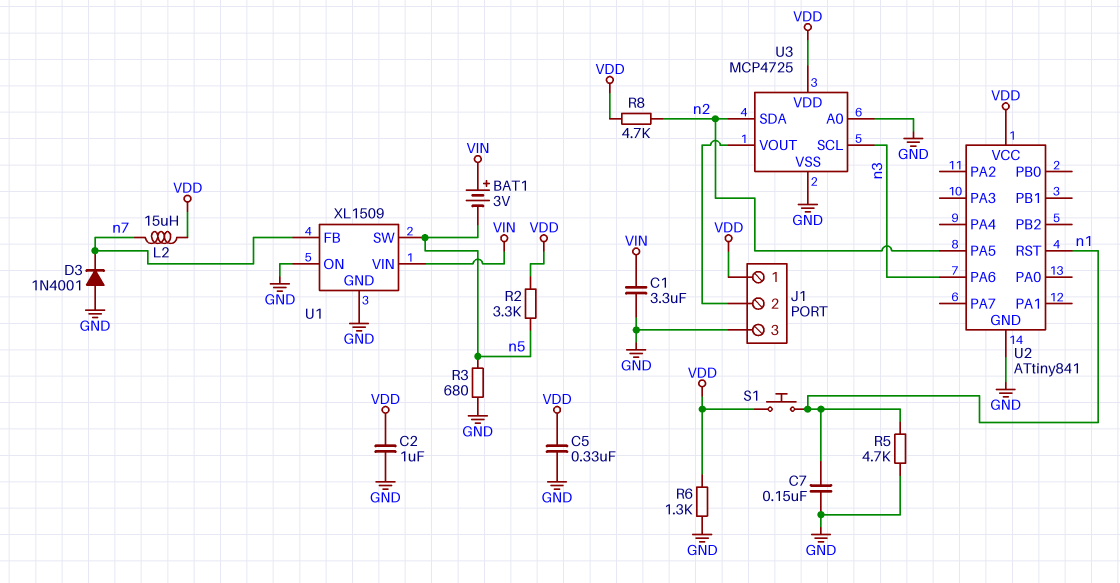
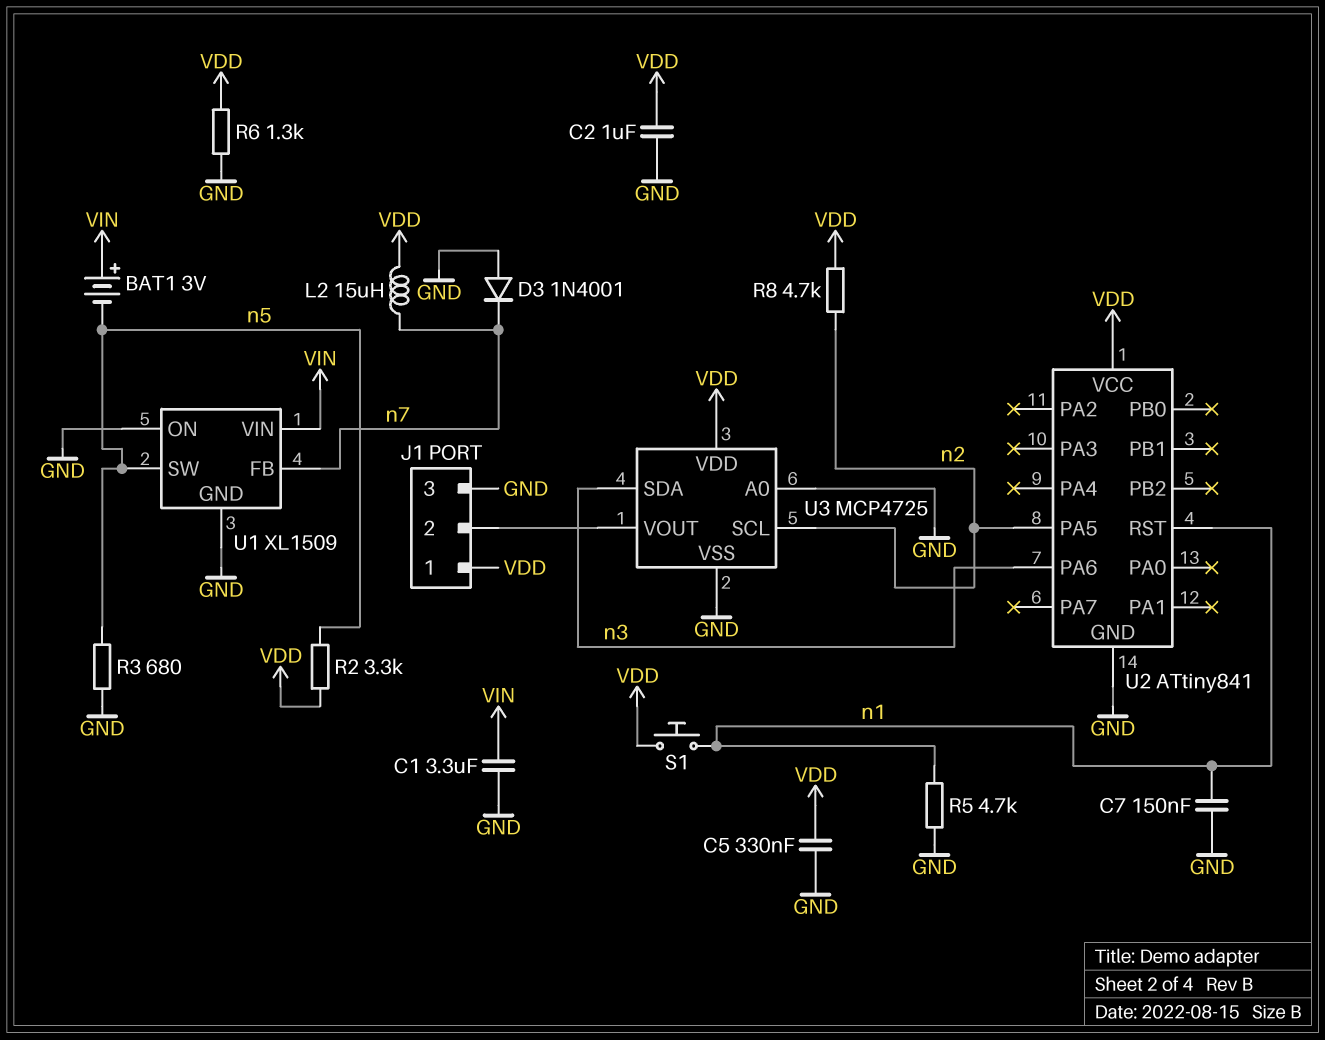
U3 pin SCL: n3 -> n2
U3 pin SDA: n2 -> n3

